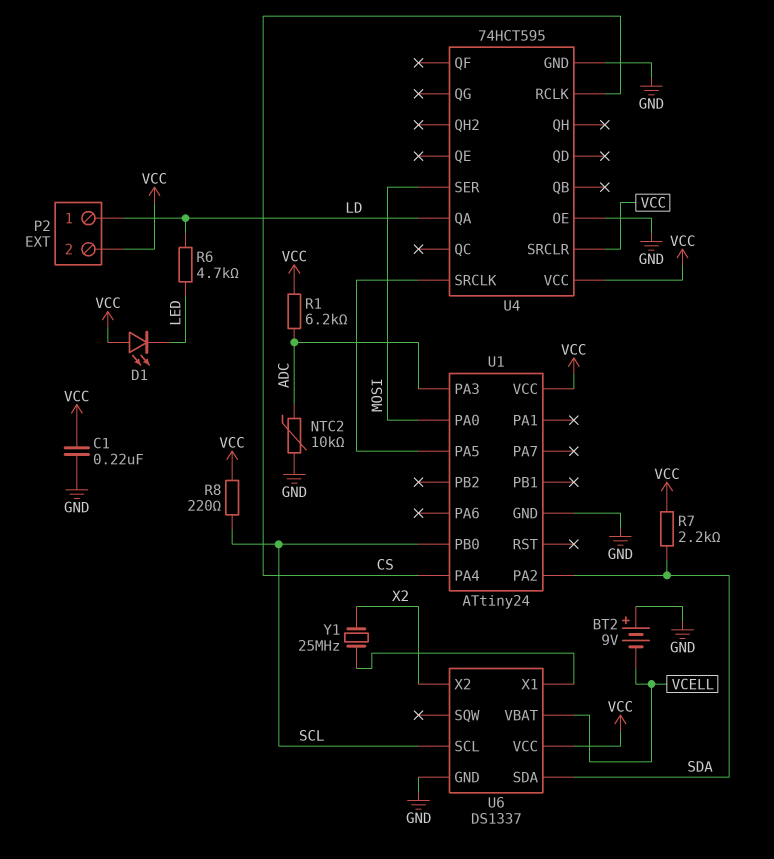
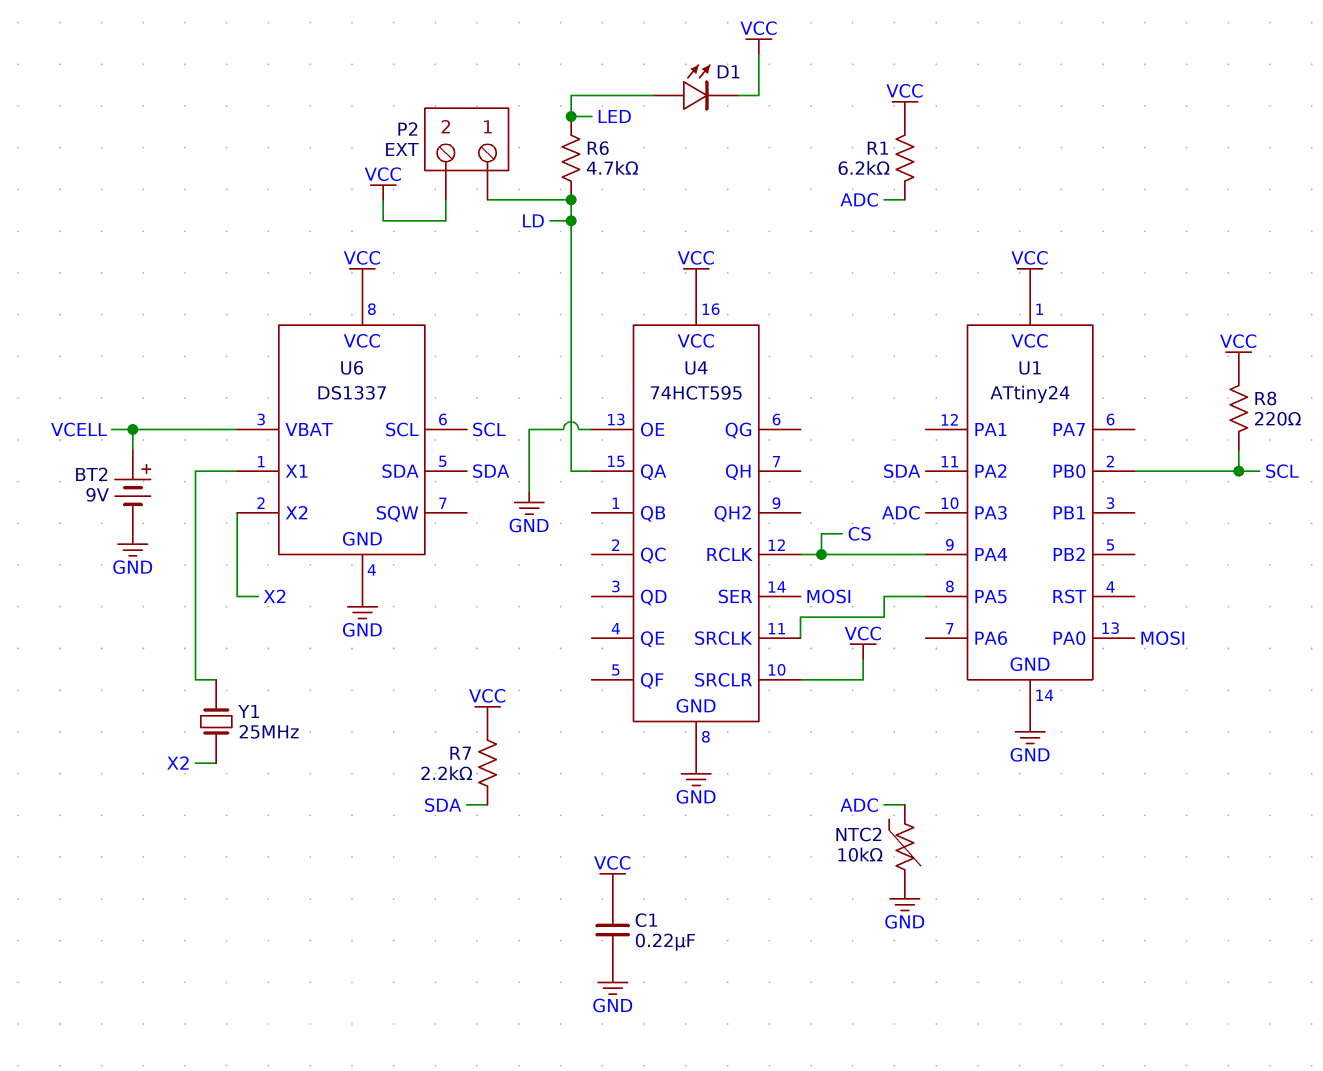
BT2: 9V (plus GND, minus VCELL) -> 9V (plus VCELL, minus GND)
D1: LED (A VCC, K LED) -> LED (A LED, K VCC)

